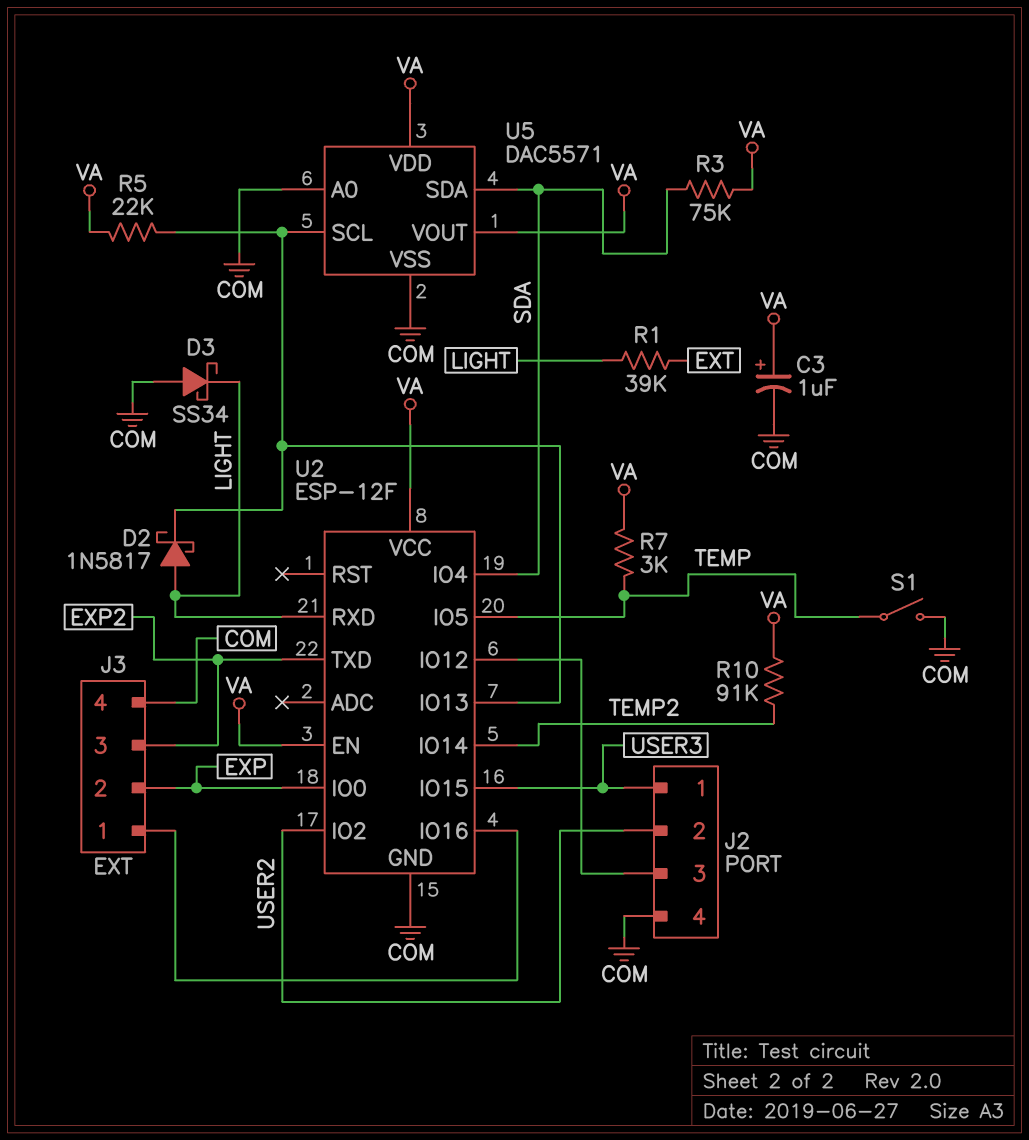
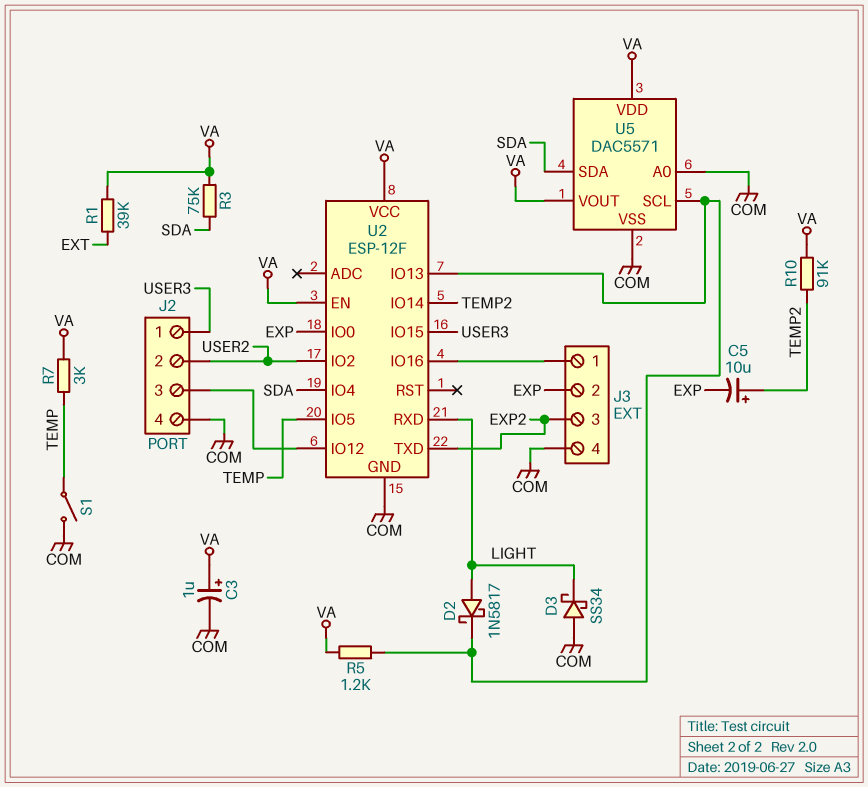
C5: none -> 10uF (plus TEMP2, minus EXP)
R1: 39k (EXT, LIGHT) -> 39k (EXT, VA)
R5: 22k (U2/IO13, VA) -> 1.2k (U2/IO13, VA)

